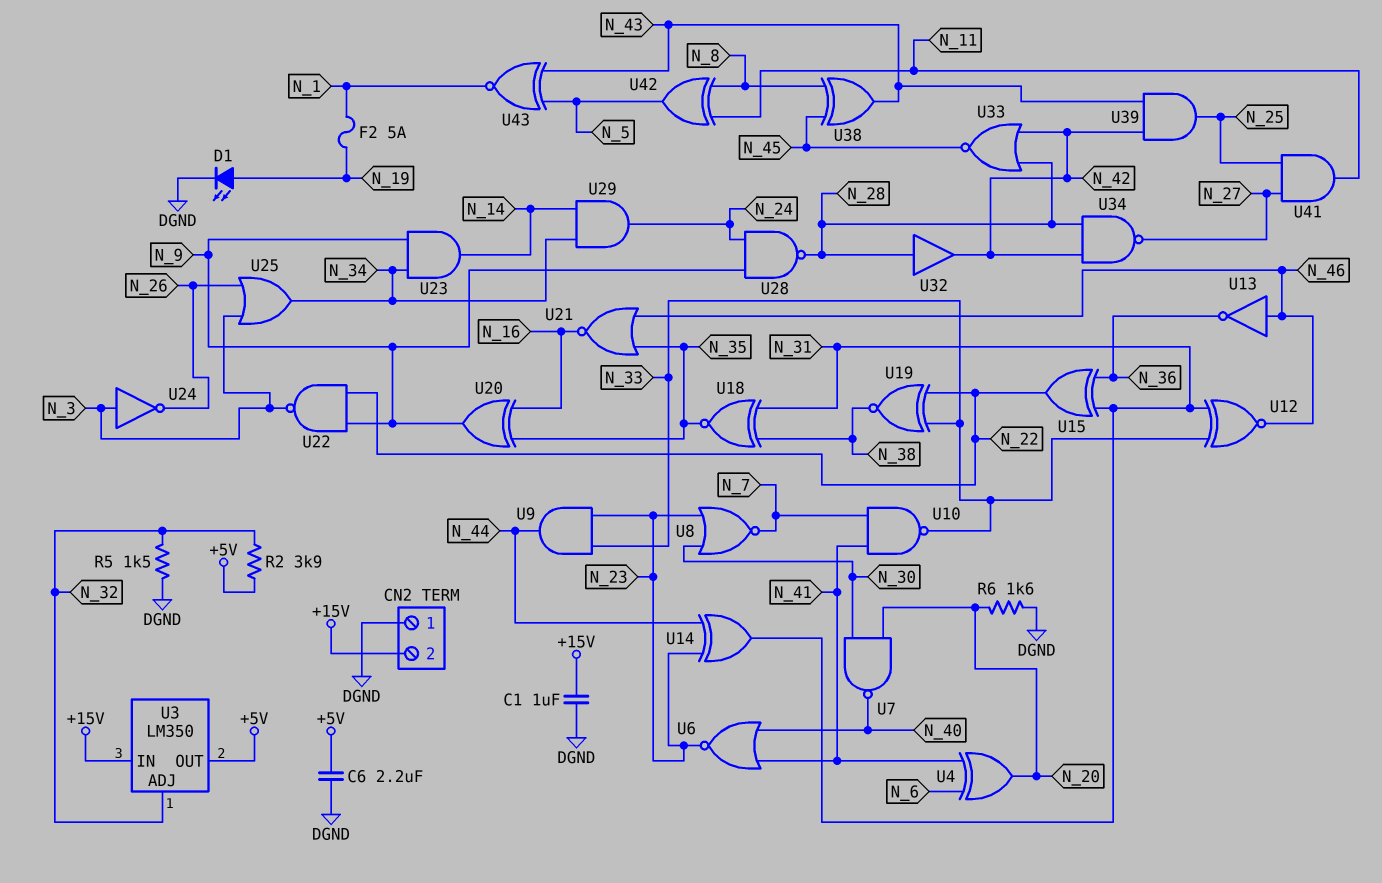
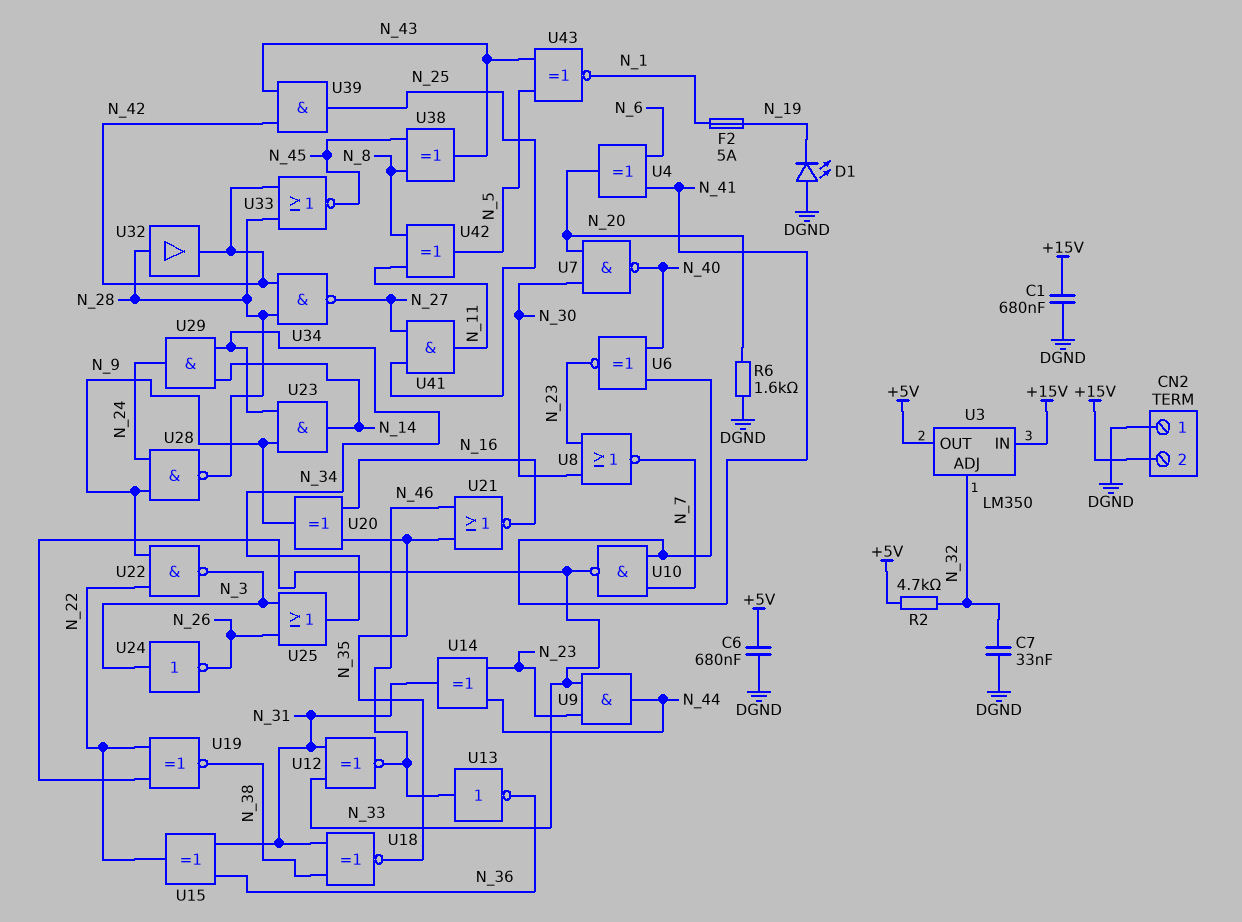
C1: 1uF (+15V, DGND) -> 680nF (+15V, DGND)
C6: 2.2uF (+5V, DGND) -> 680nF (+5V, DGND)
C7: none -> 33nF (DGND, N_32)
D1: LED (A N_19, K DGND) -> LED (A DGND, K N_19)
R2: 3.9k (+5V, N_32) -> 4.7k (+5V, N_32)
R5: 1.5k (DGND, N_32) -> none
U6: NOR (in N_40, in N_41, out N_23) -> XNOR (in N_40, in N_41, out N_23)

